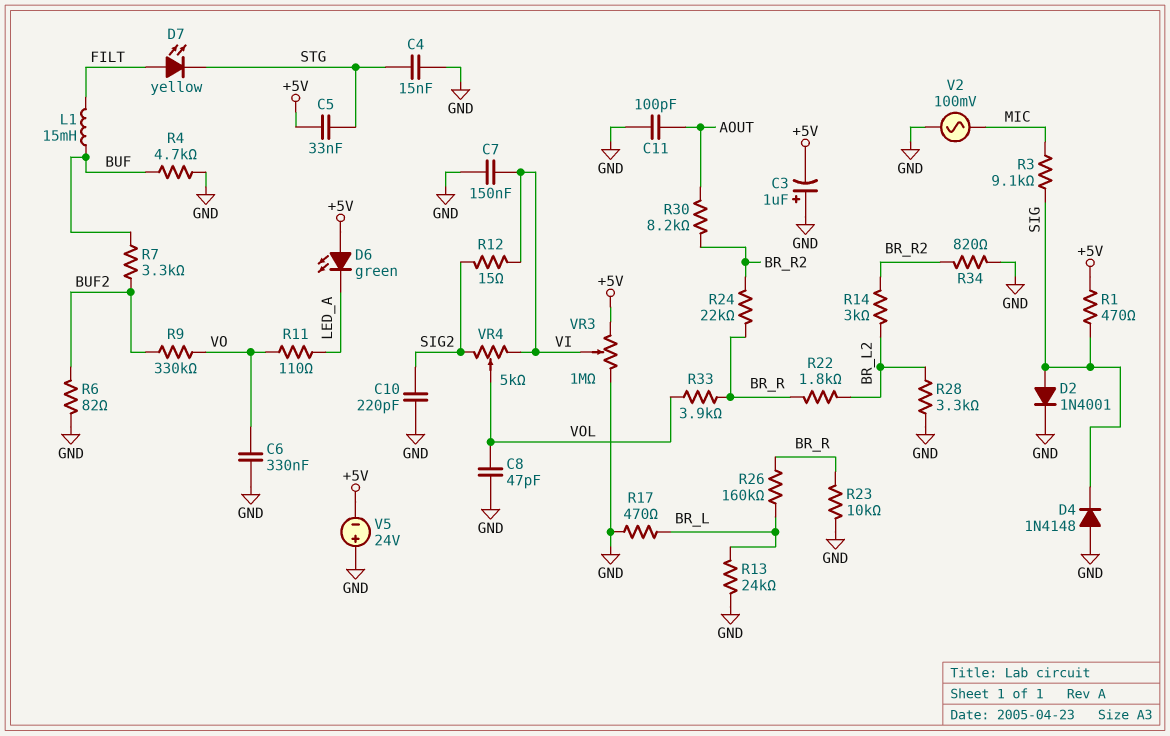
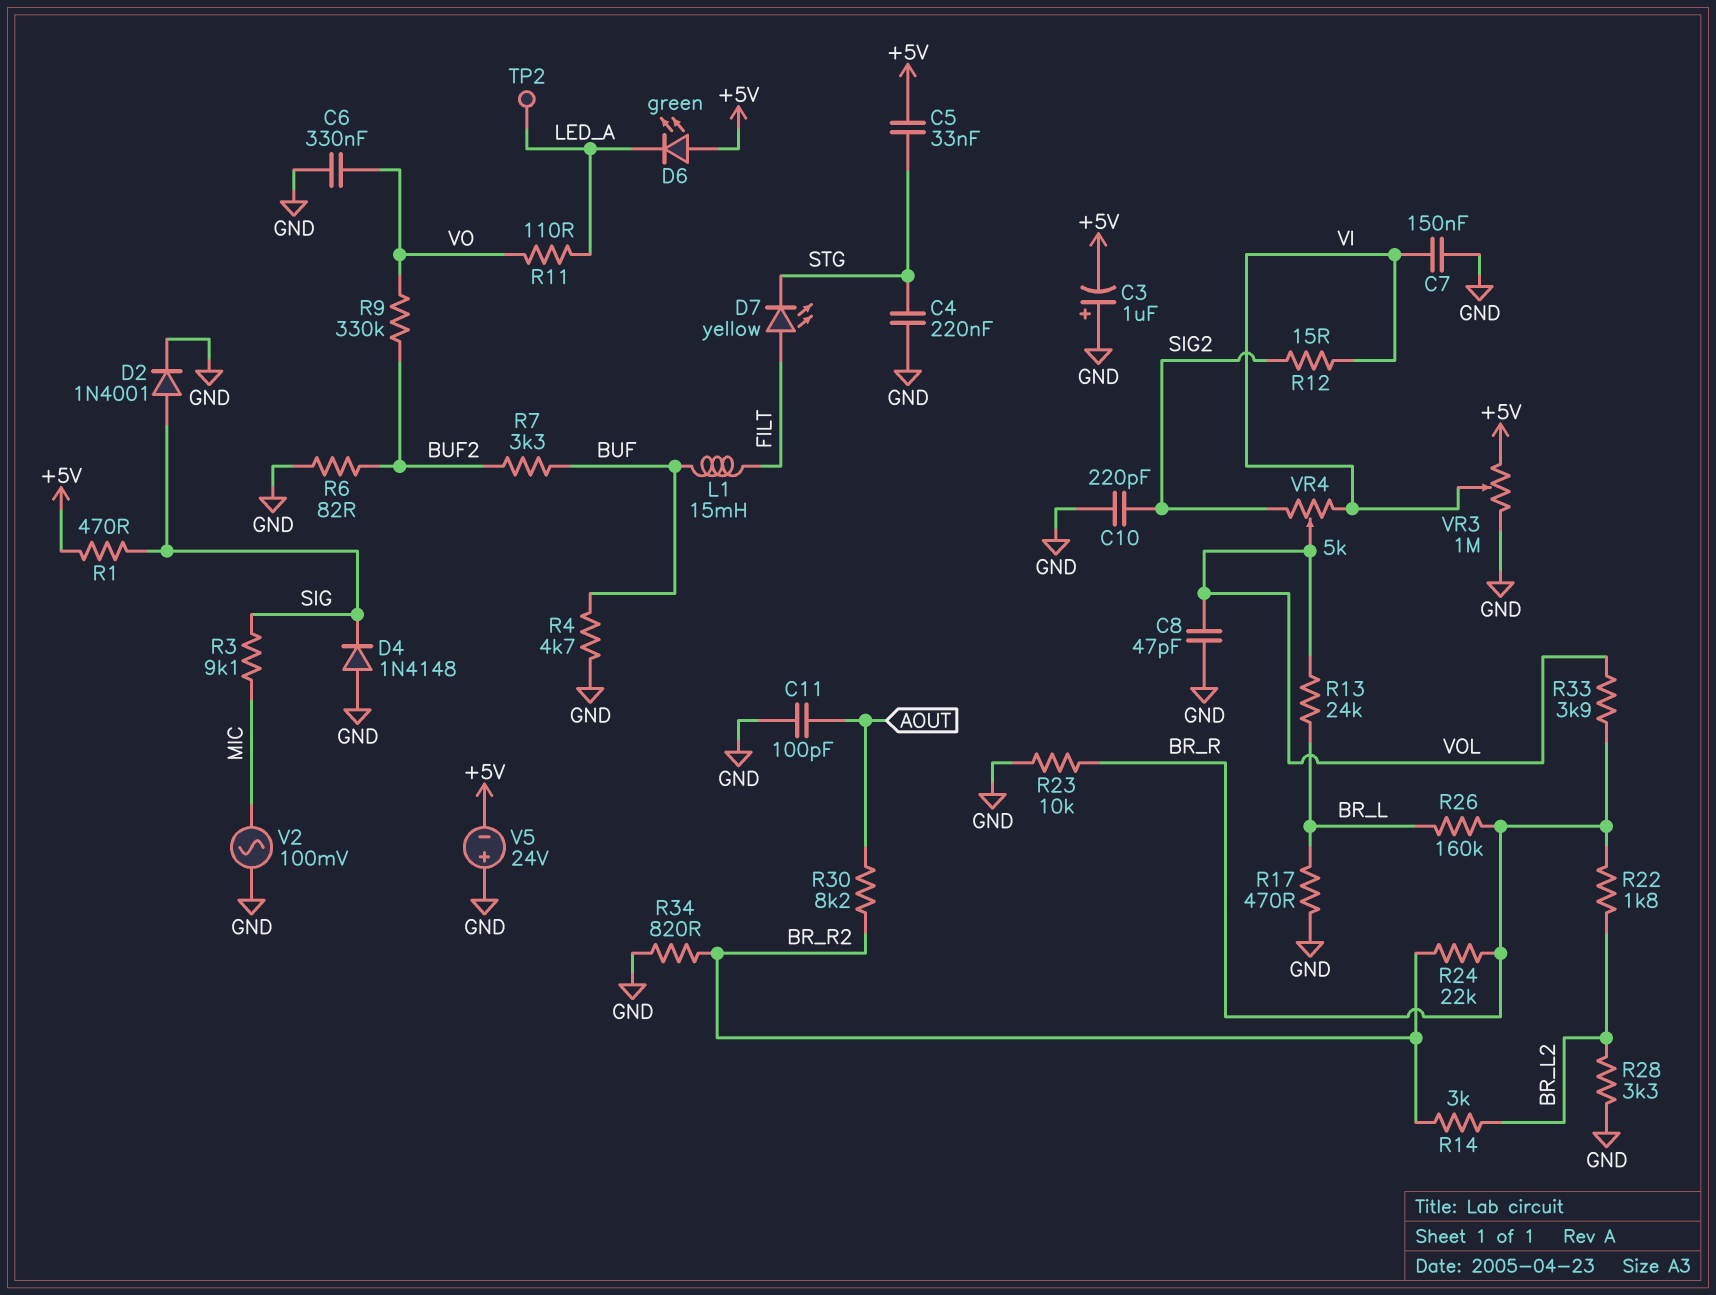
C4: 15nF (GND, STG) -> 220nF (GND, STG)
R13: 24k (BR_L, GND) -> 24k (BR_L, VOL)
TP2: none -> test point (LED_A)

